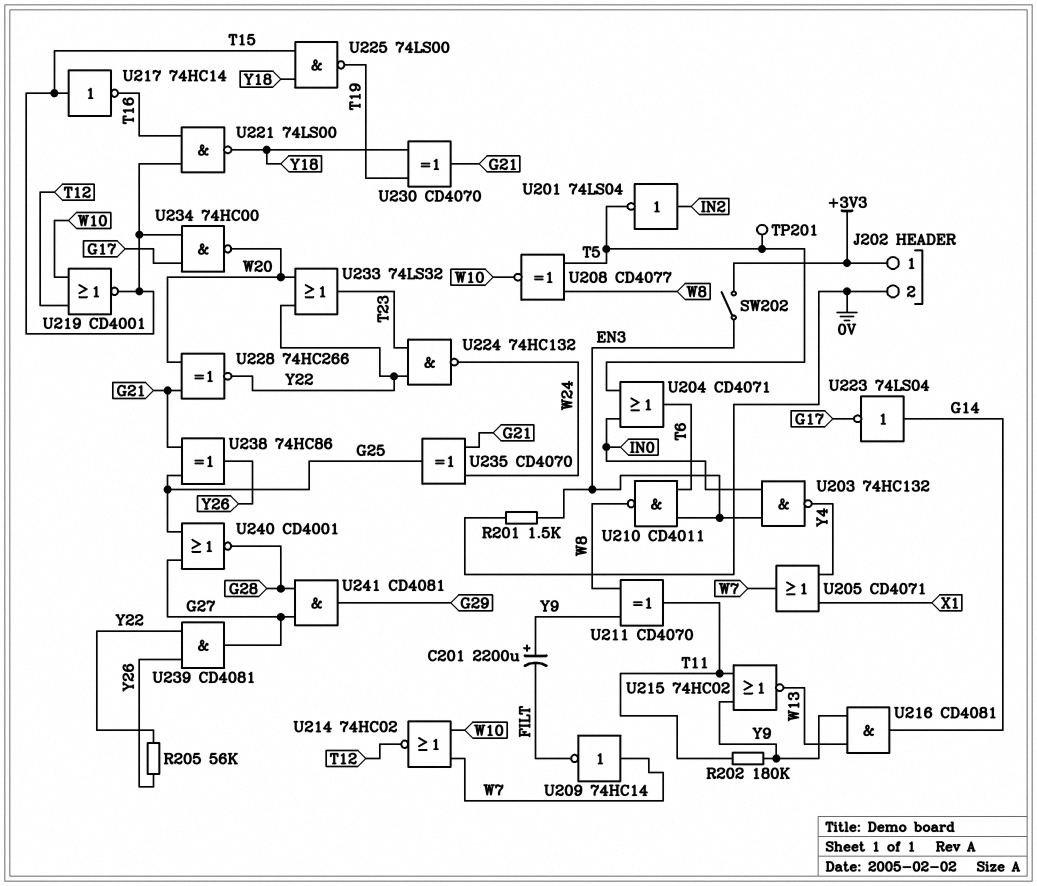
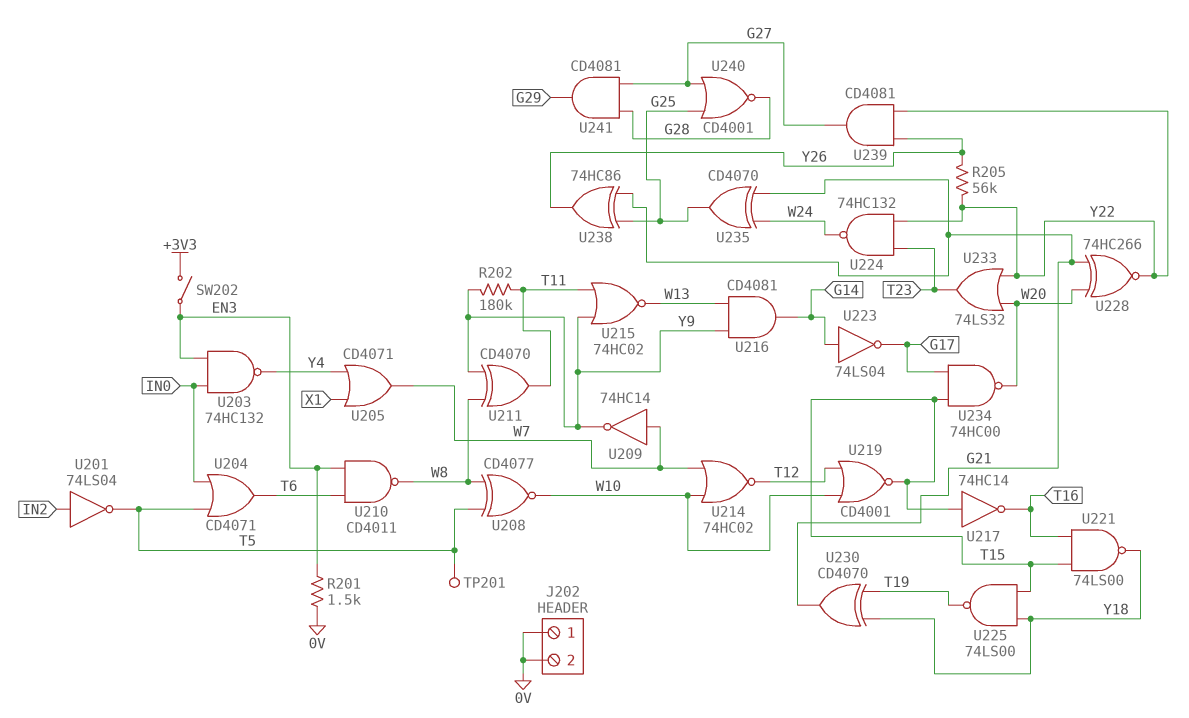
C201: 2200uF (plus Y9, minus FILT) -> none
J202 pin 1: +3V3 -> 0V
U209: NOT 74HC14 (in W7, out FILT) -> NOT 74HC14 (in W7, out Y9)

